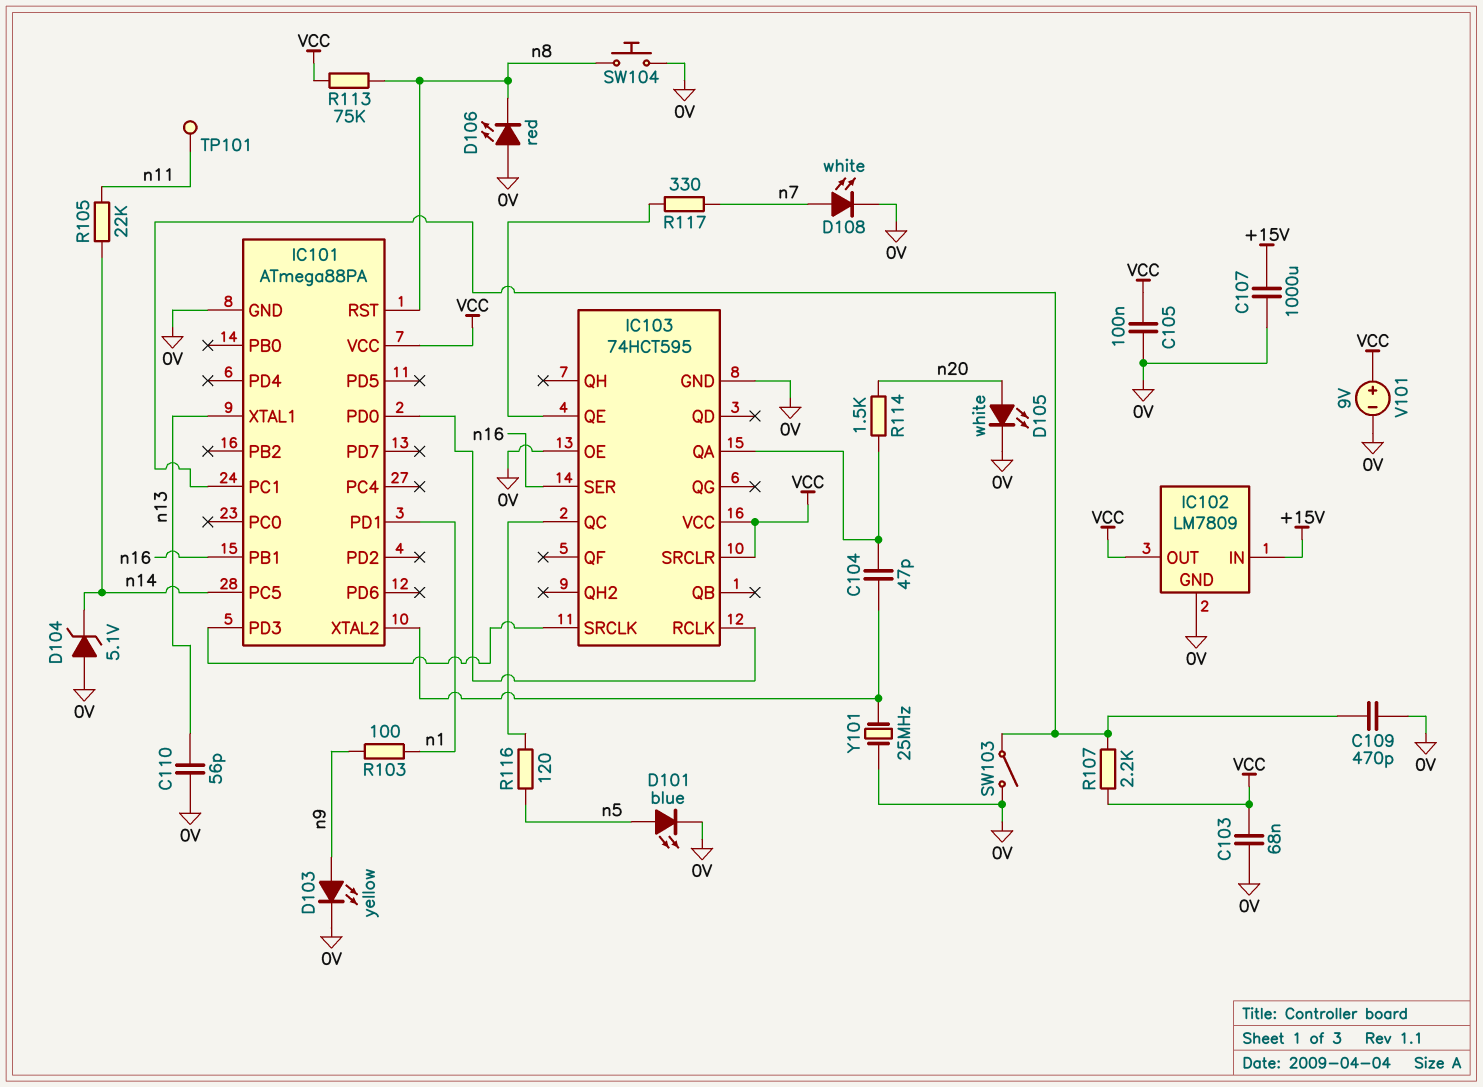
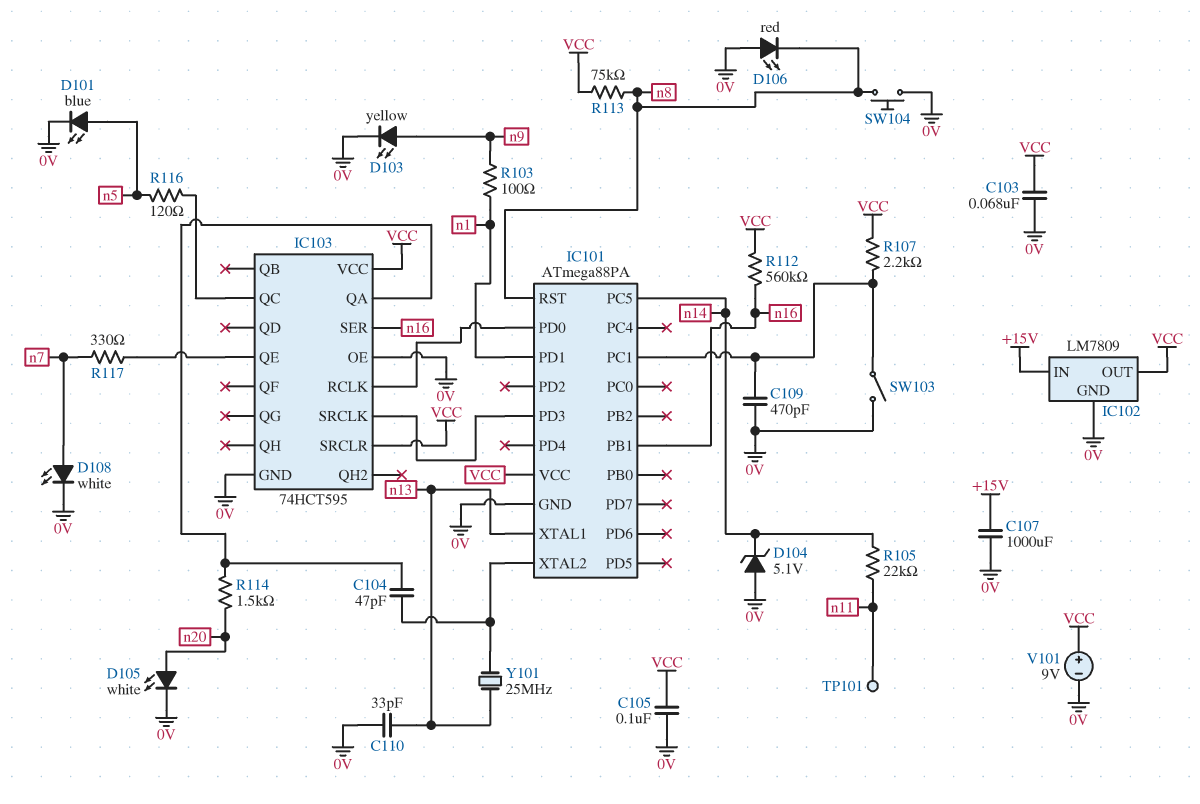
C110: 56pF (0V, n13) -> 33pF (0V, n13)
R112: none -> 560k (VCC, n16)
Y101: 25MHz (0V, IC101/XTAL2) -> 25MHz (IC101/XTAL2, n13)

